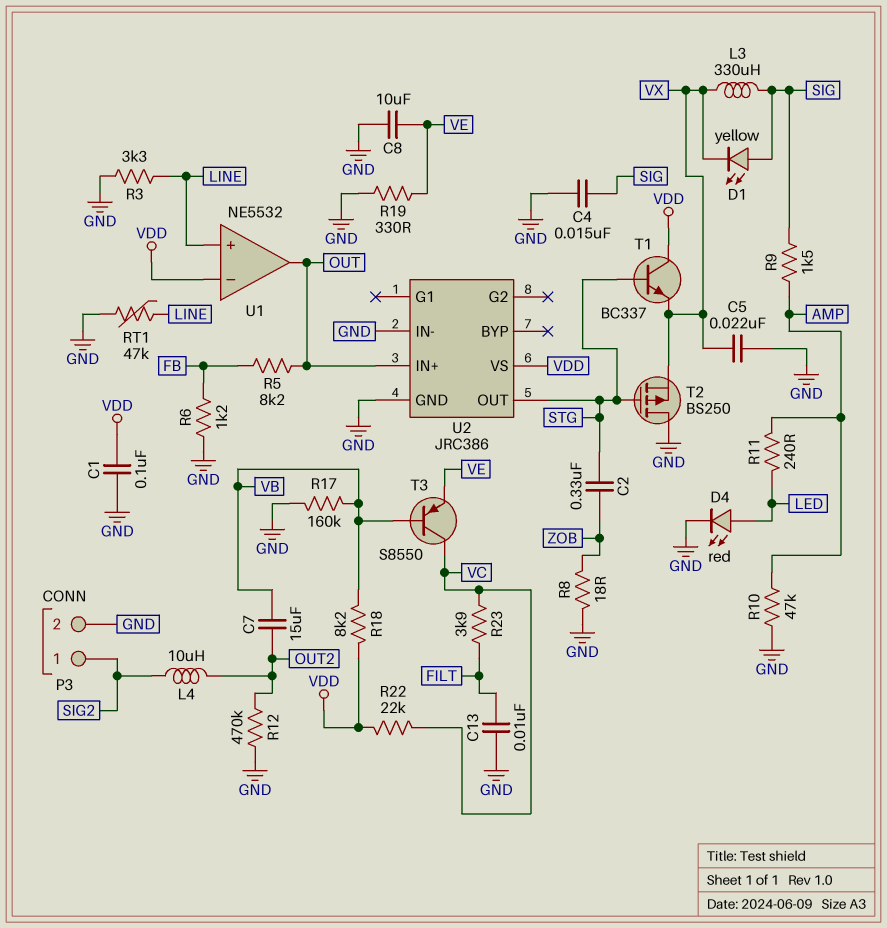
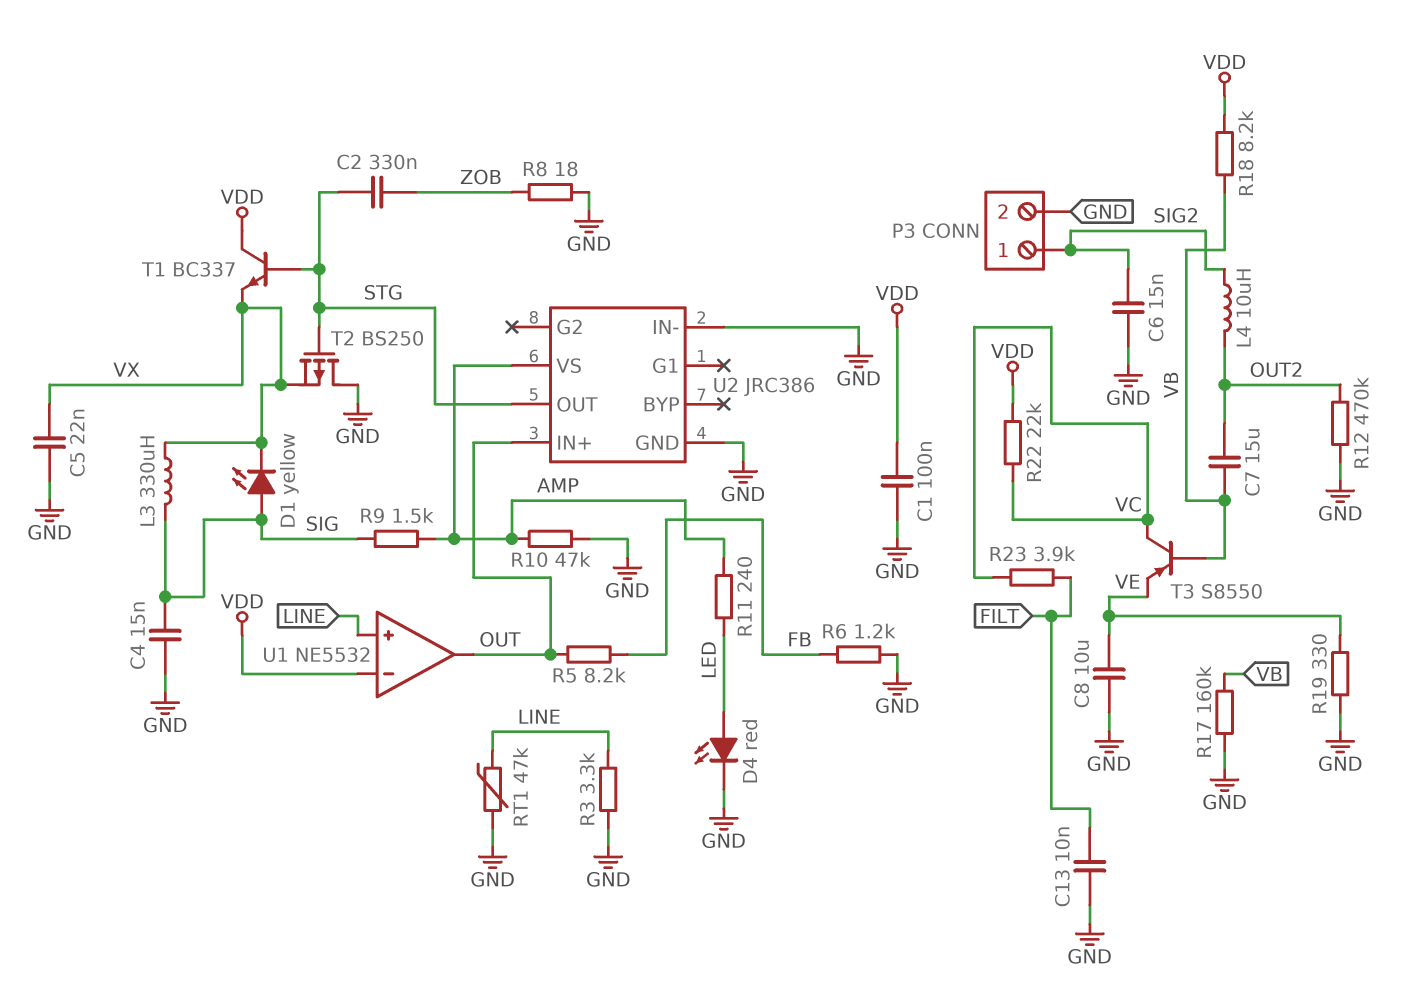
C6: none -> 15nF (GND, SIG2)
U2 pin VS: VDD -> AMP

